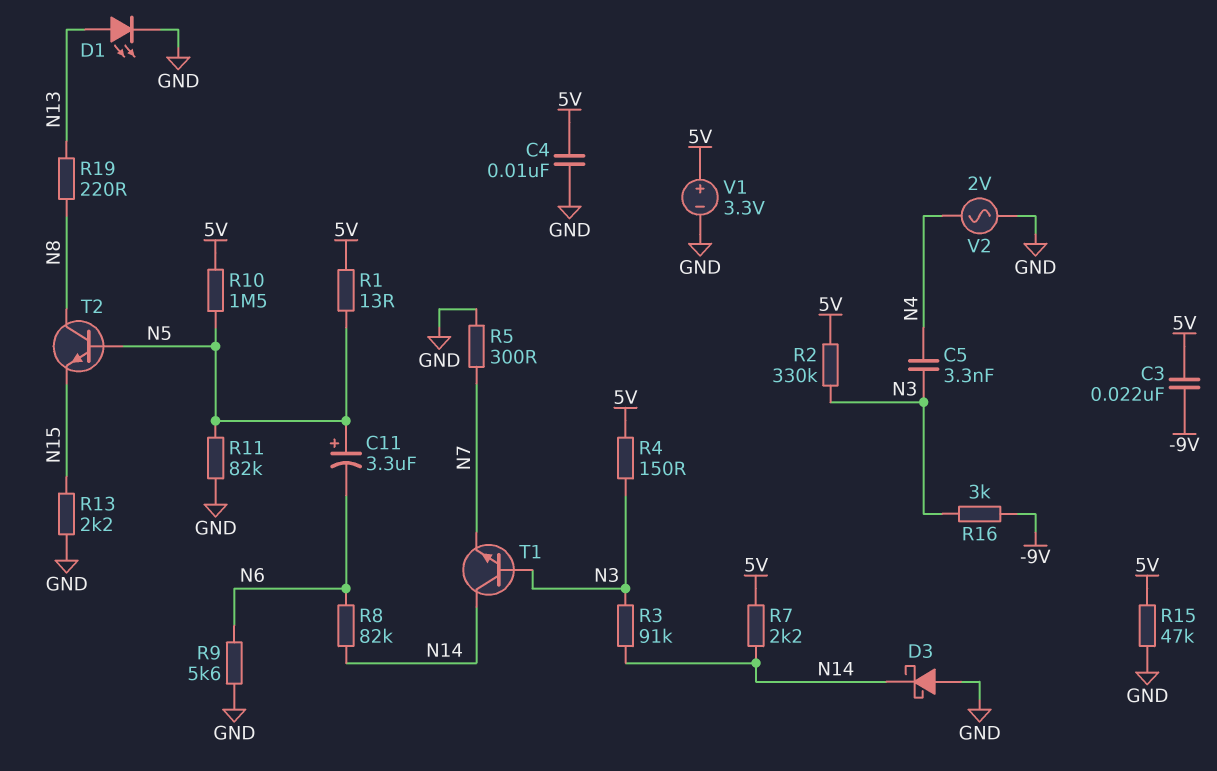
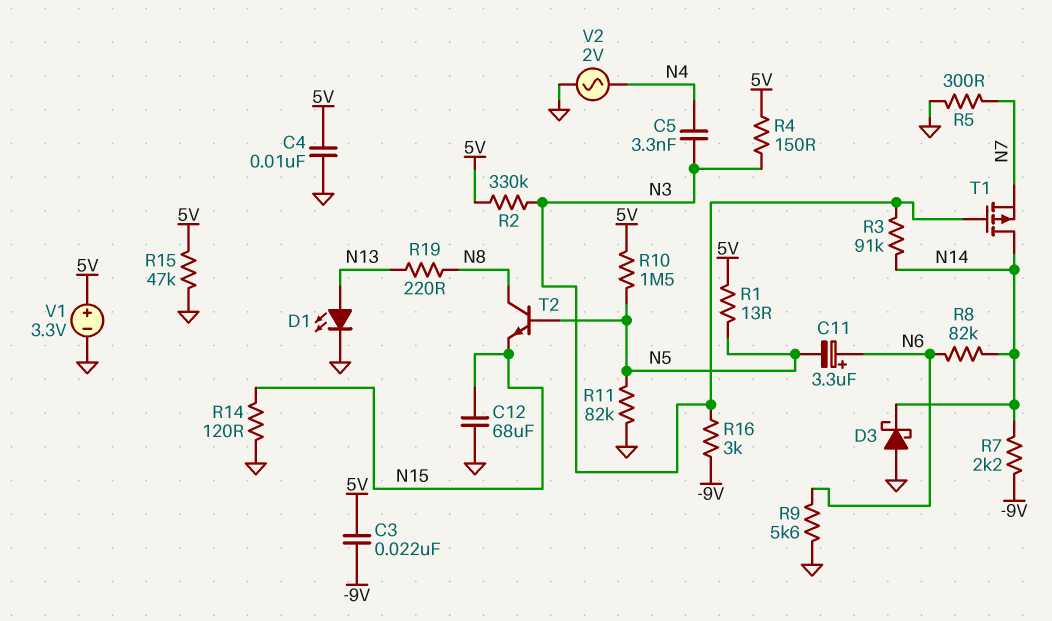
C11: 3.3uF (plus N5, minus N6) -> 3.3uF (plus N6, minus N5)
C12: none -> 68uF (GND, N15)
R7: 2.2k (5V, N14) -> 2.2k (-9V, N14)
R13: 2.2k (GND, N15) -> none
R14: none -> 120 (GND, N15)
T1: NPN (B N3, C N14, E N7) -> PMOS (G N3, D N14, S N7)

